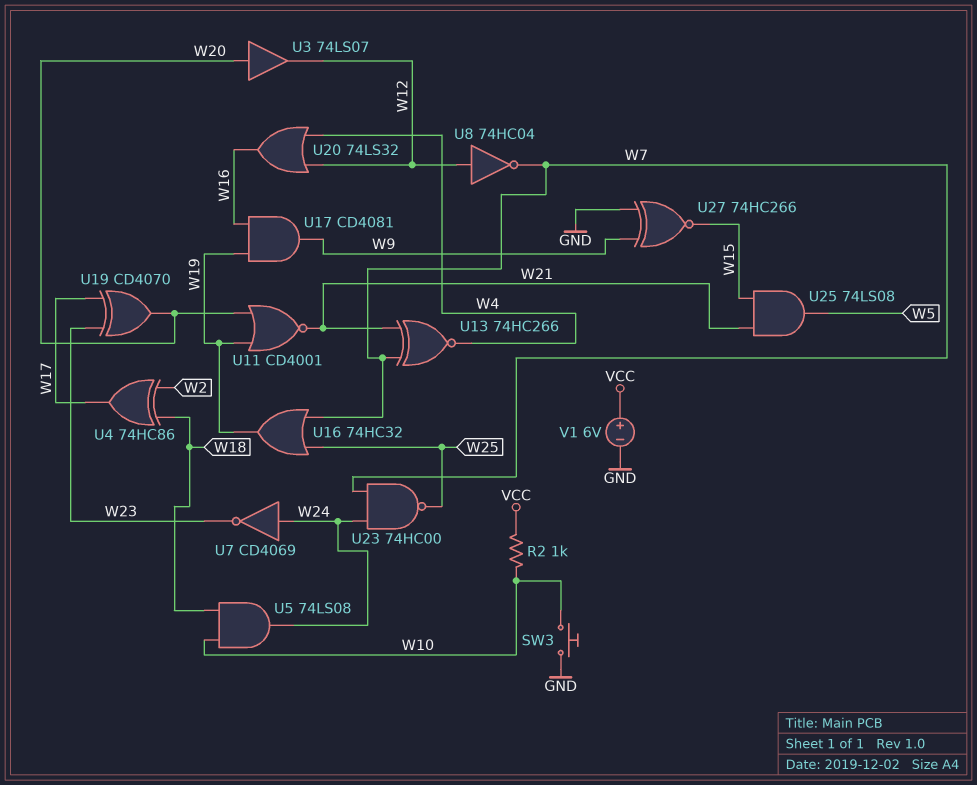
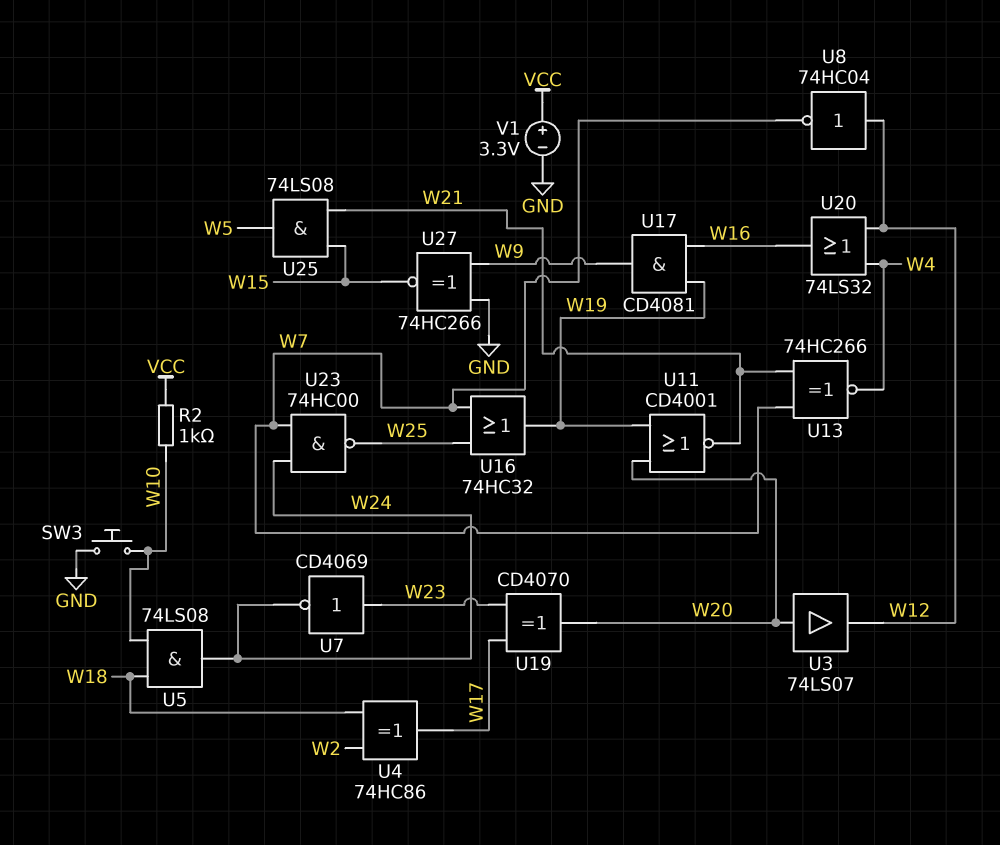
U7: NOT CD4069 (in W24, out W23) -> NOT CD4069 (in W23, out W24)
V1: 6V (plus VCC, minus GND) -> 3.3V (plus VCC, minus GND)

